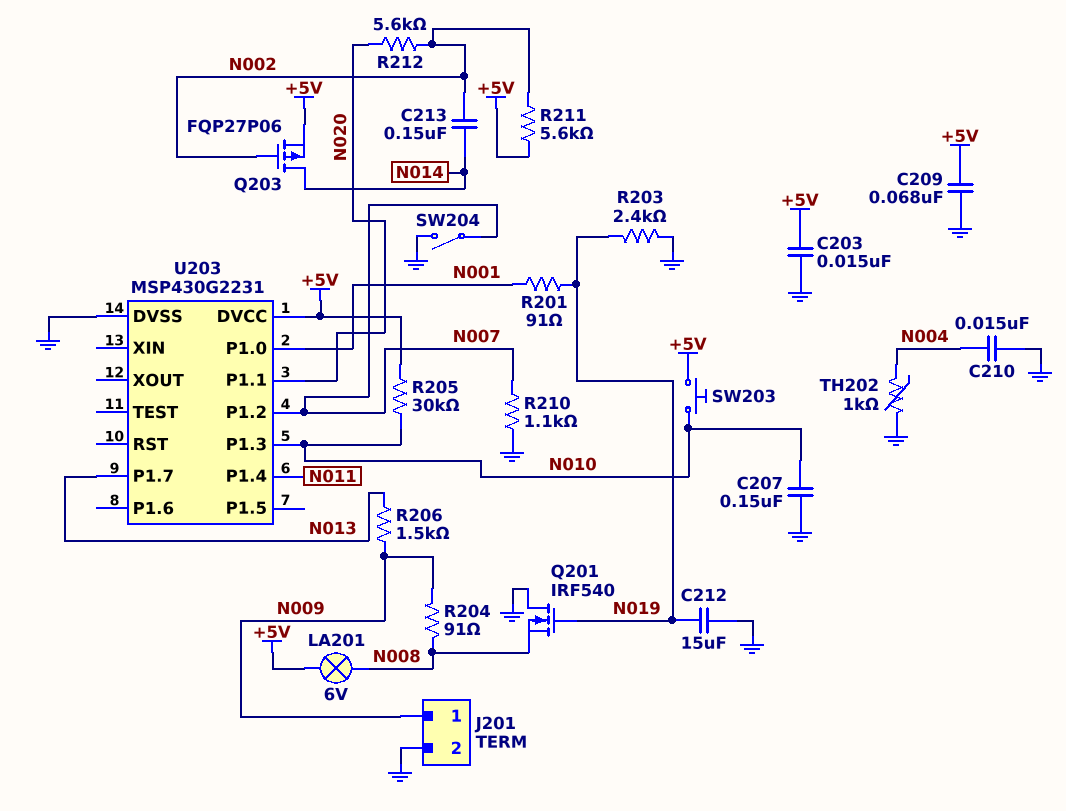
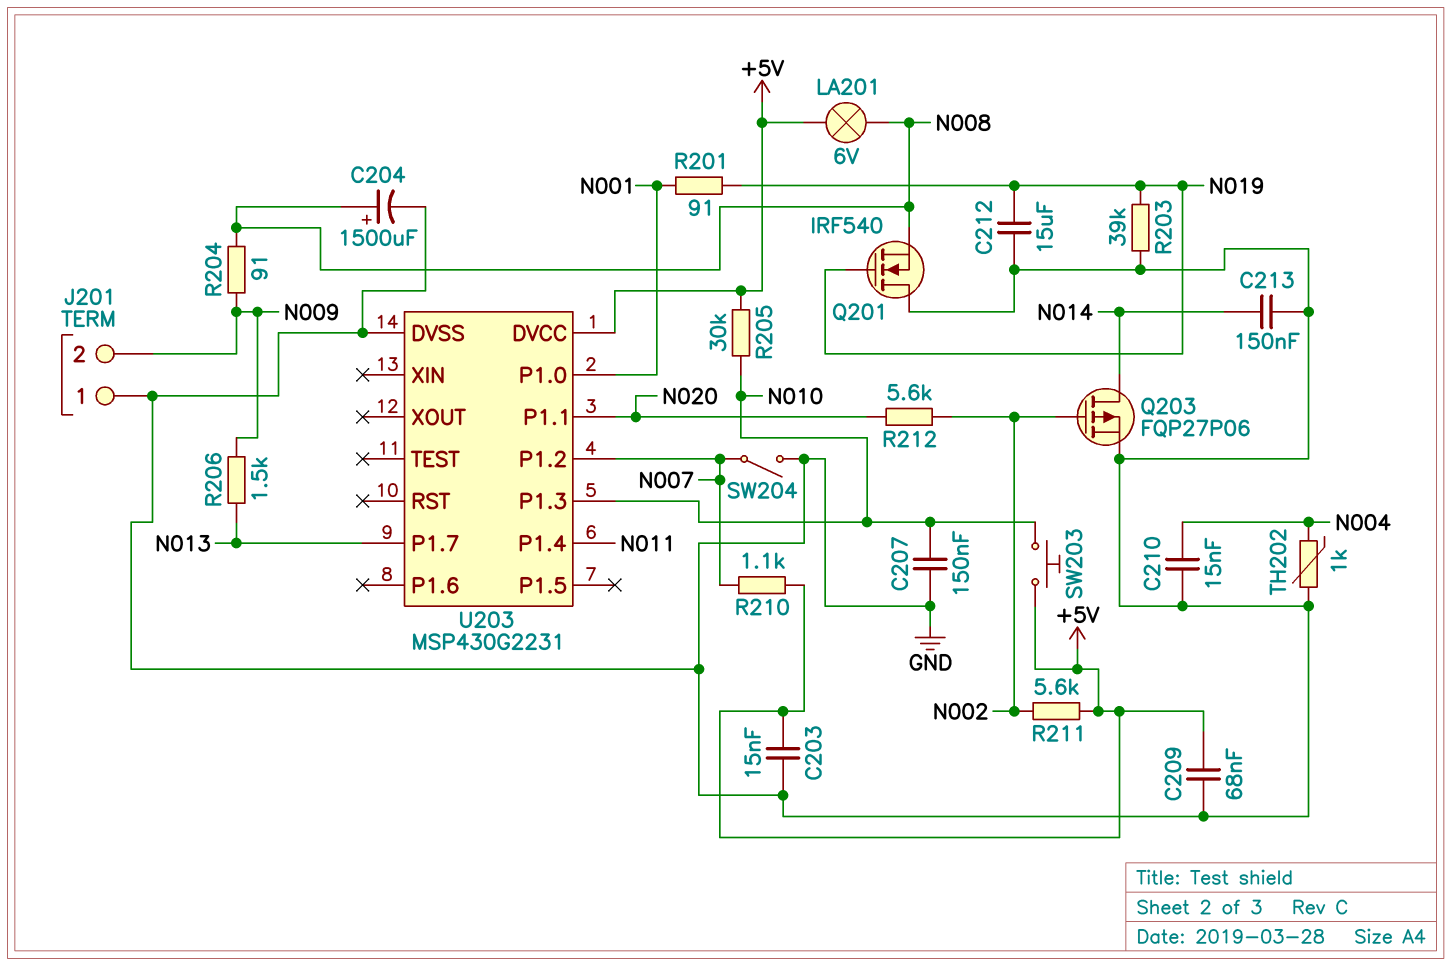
C204: none -> 1500uF (plus N008, minus GND)
C213: 150nF (N002, N014) -> 150nF (GND, N014)
J201 pin 1: N009 -> GND
J201 pin 2: GND -> N009
Q203: PMOS FQP27P06 (G N002, D N014, S +5V) -> PMOS FQP27P06 (G N002, D N014, S GND)
R203: 2.4k (GND, N019) -> 39k (GND, N019)
R210: 1.1k (GND, N007) -> 1.1k (+5V, N007)

